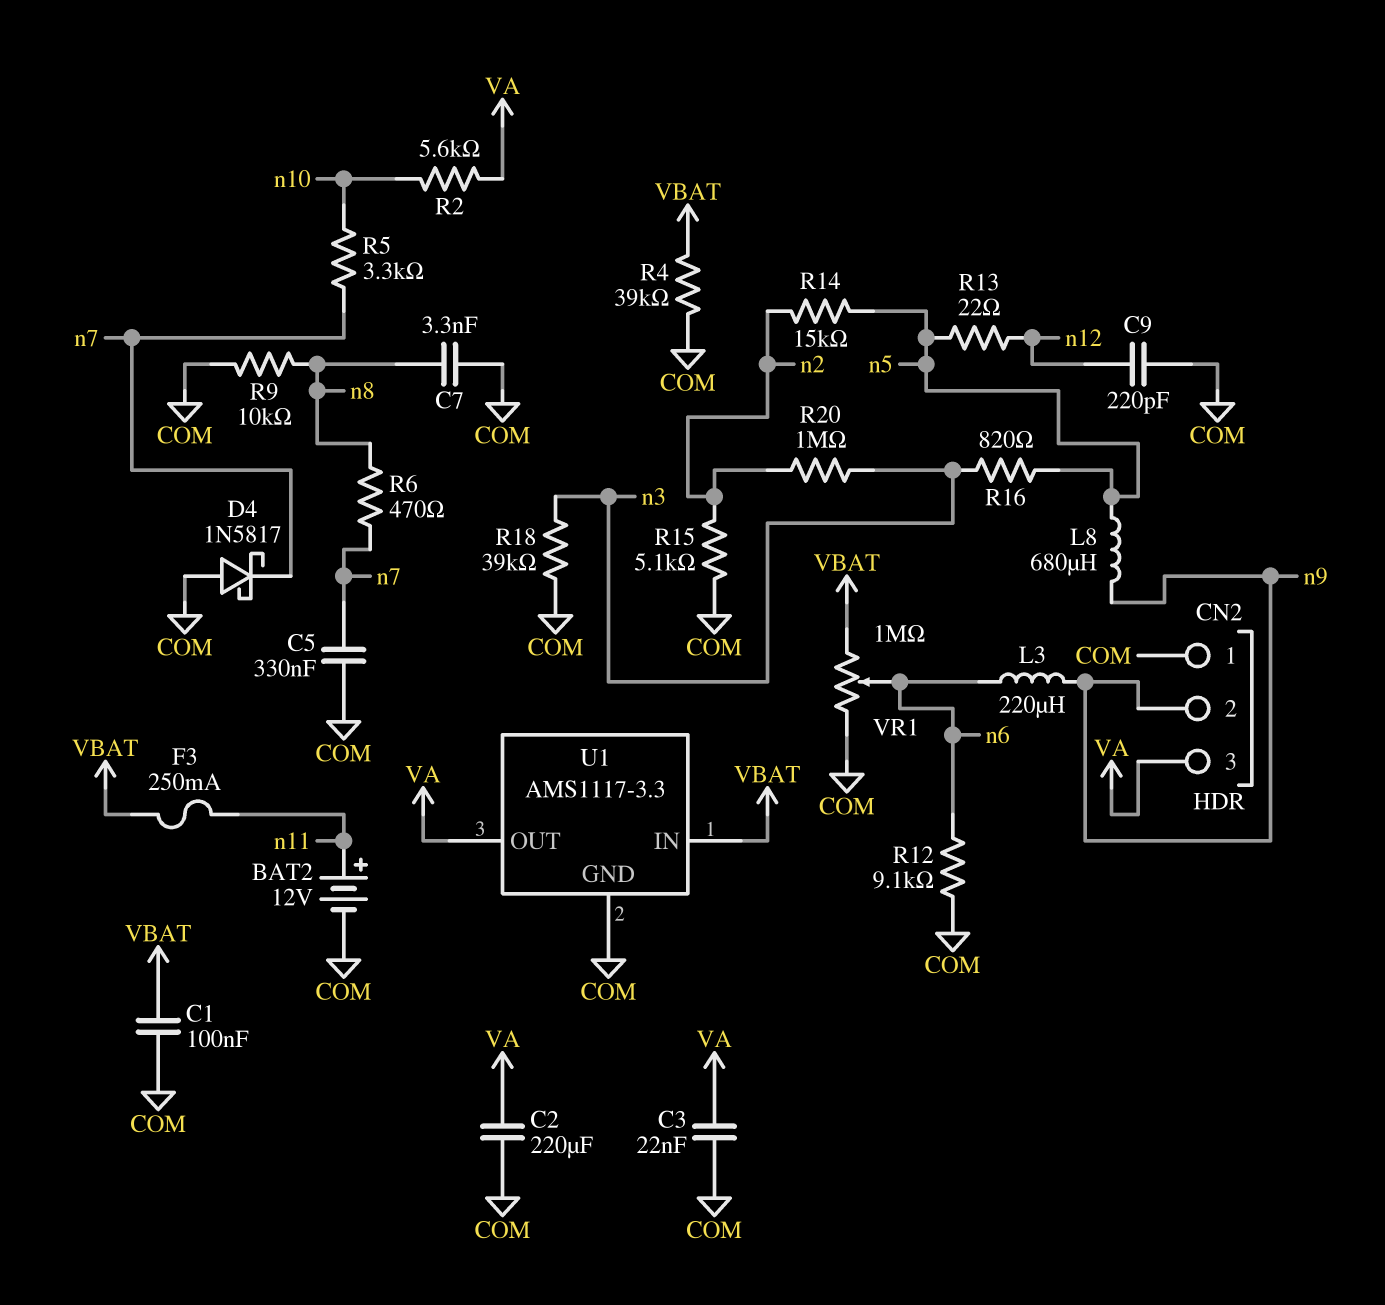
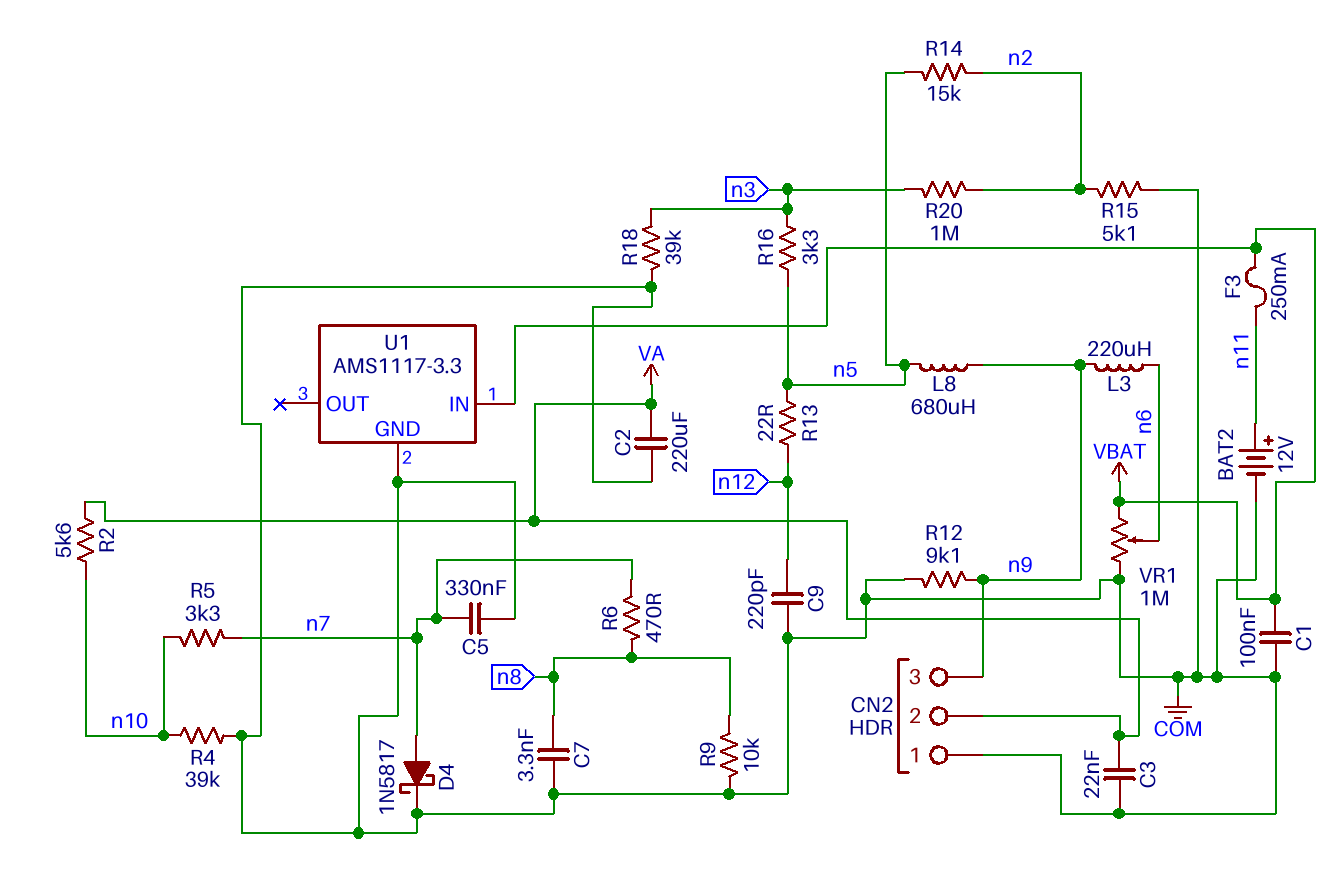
CN2 pin 2: n9 -> VA
CN2 pin 3: VA -> n9
D4: schottky 1N5817 (A COM, K n7) -> schottky 1N5817 (A n7, K COM)
R4: 39k (COM, VBAT) -> 39k (COM, n10)
R12: 9.1k (COM, n6) -> 9.1k (COM, n9)
R16: 820 (n3, n5) -> 3.3k (n3, n5)
U1 pin OUT: VA -> none

